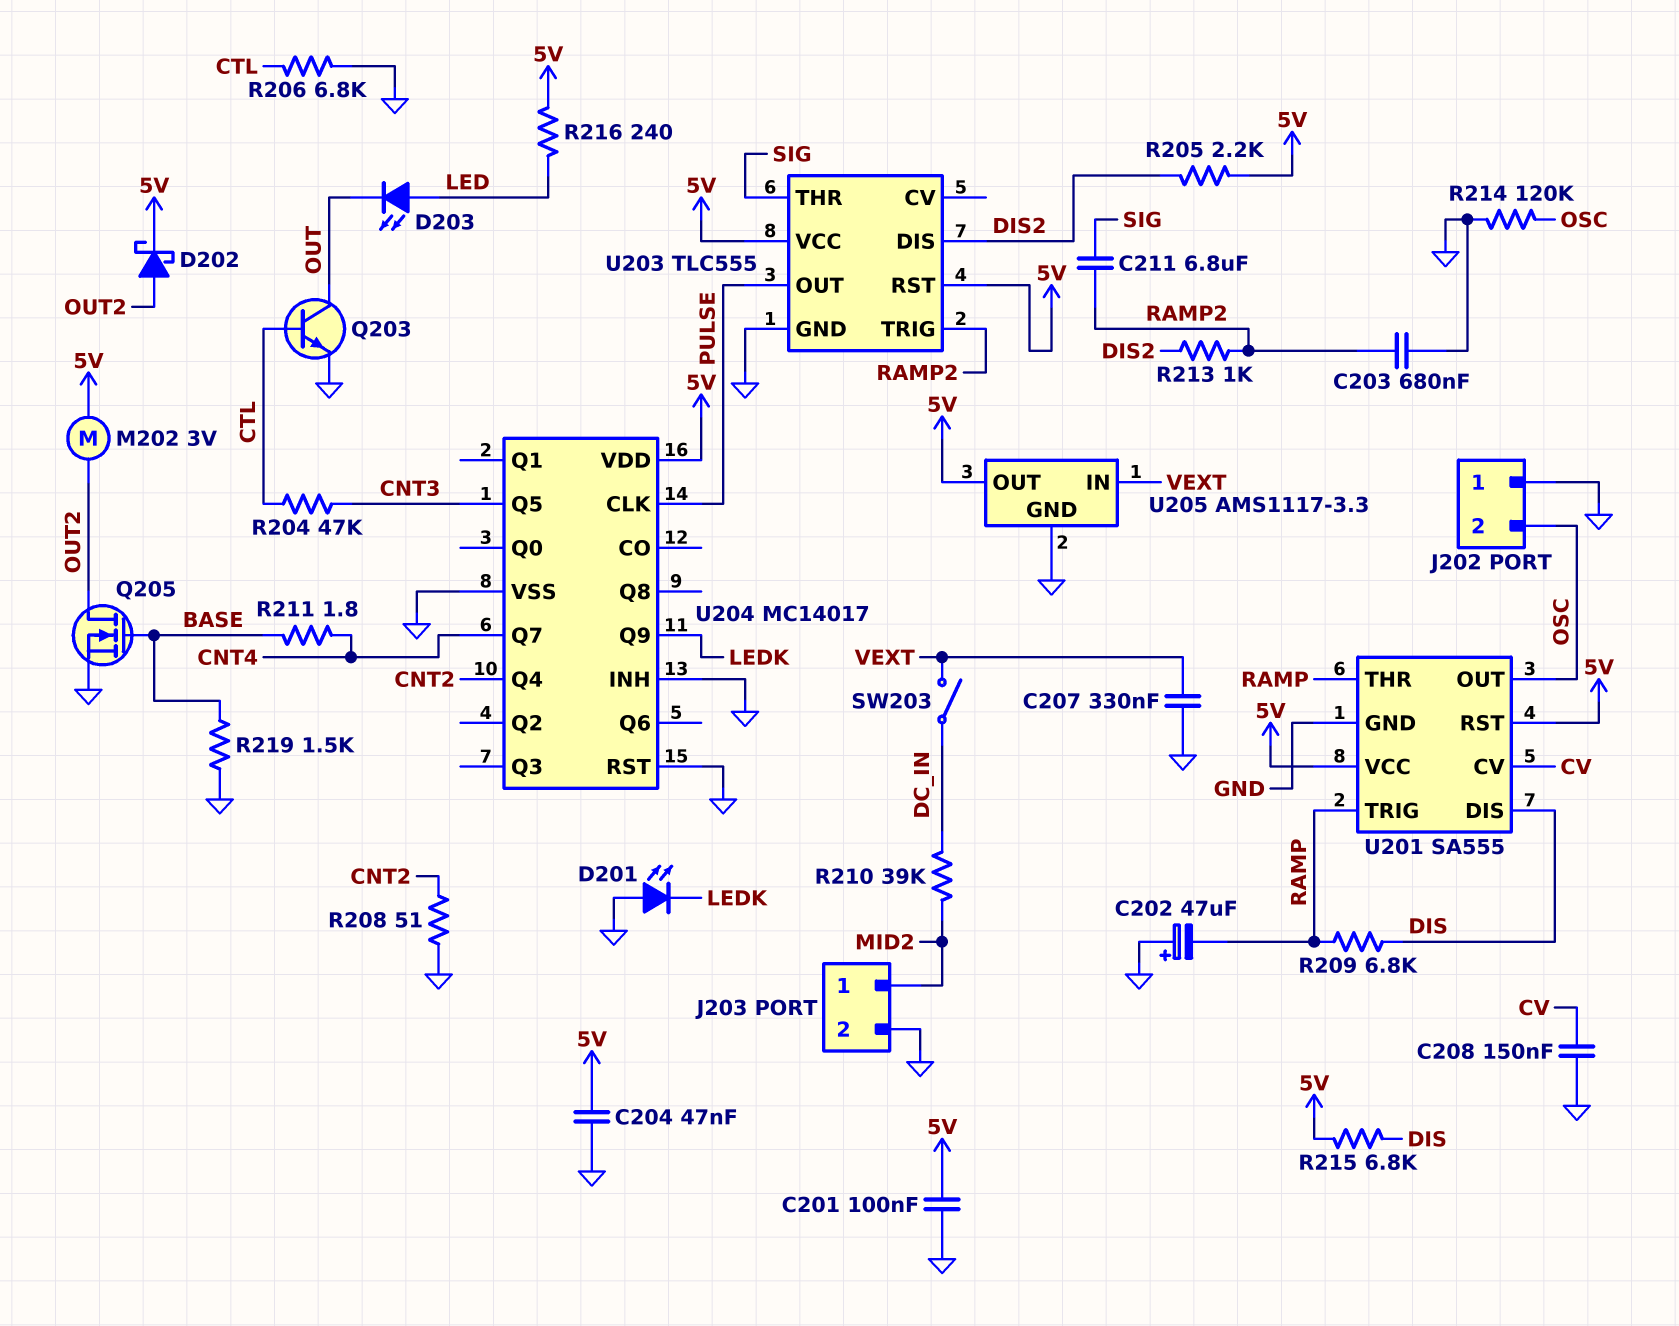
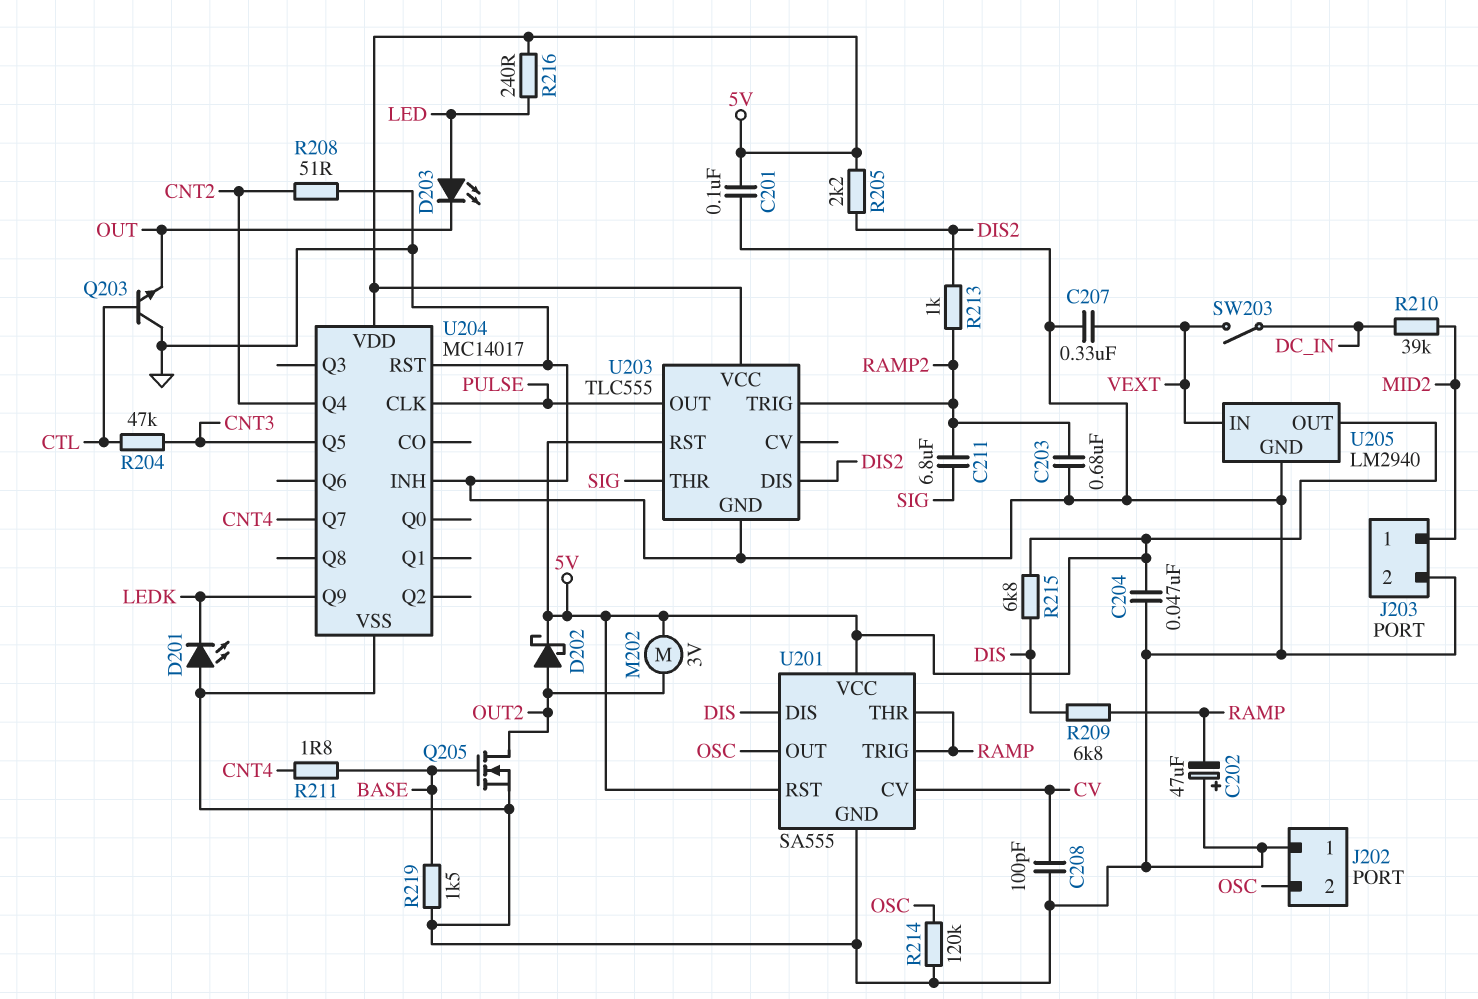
C208: 150nF (CV, GND) -> 100pF (CV, GND)
Q203: NPN (B CTL, C OUT, E GND) -> NPN (B CTL, C GND, E OUT)
R206: 6.8k (CTL, GND) -> none
U205: AMS1117-3.3 -> LM2940

